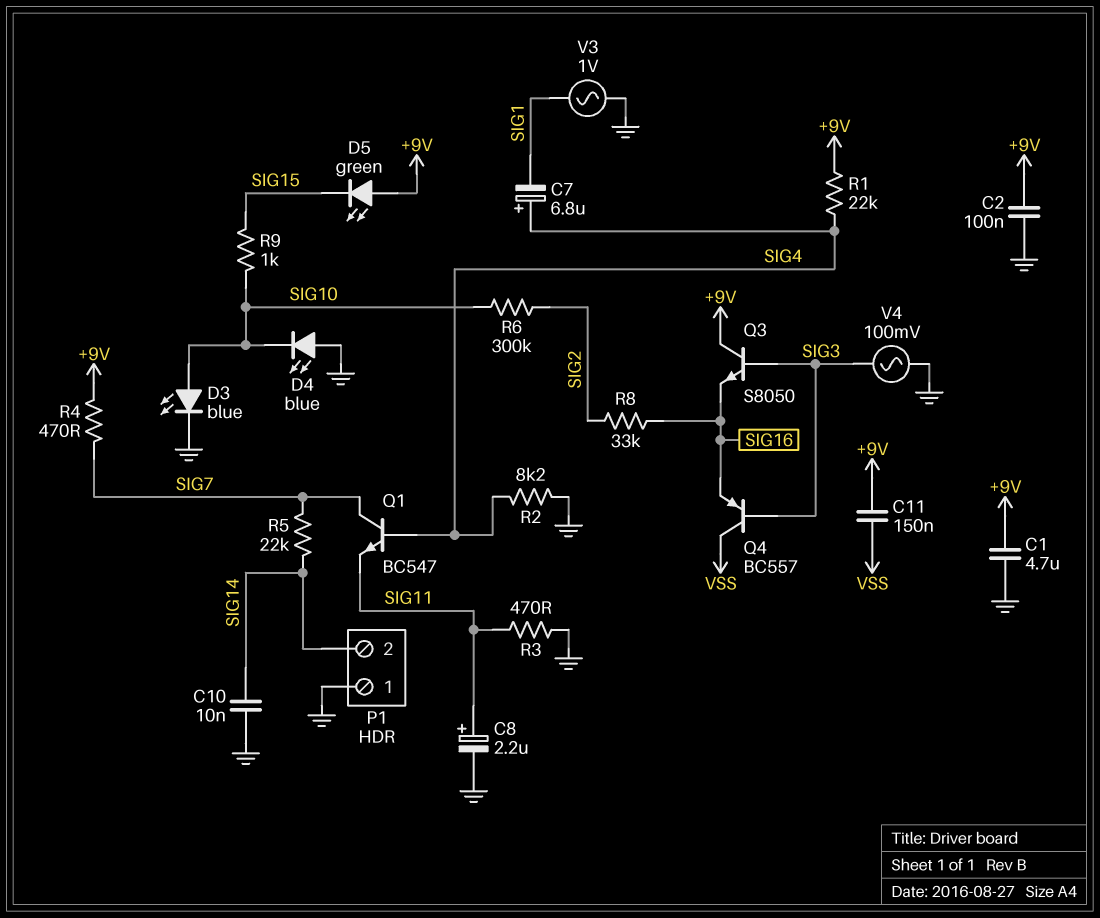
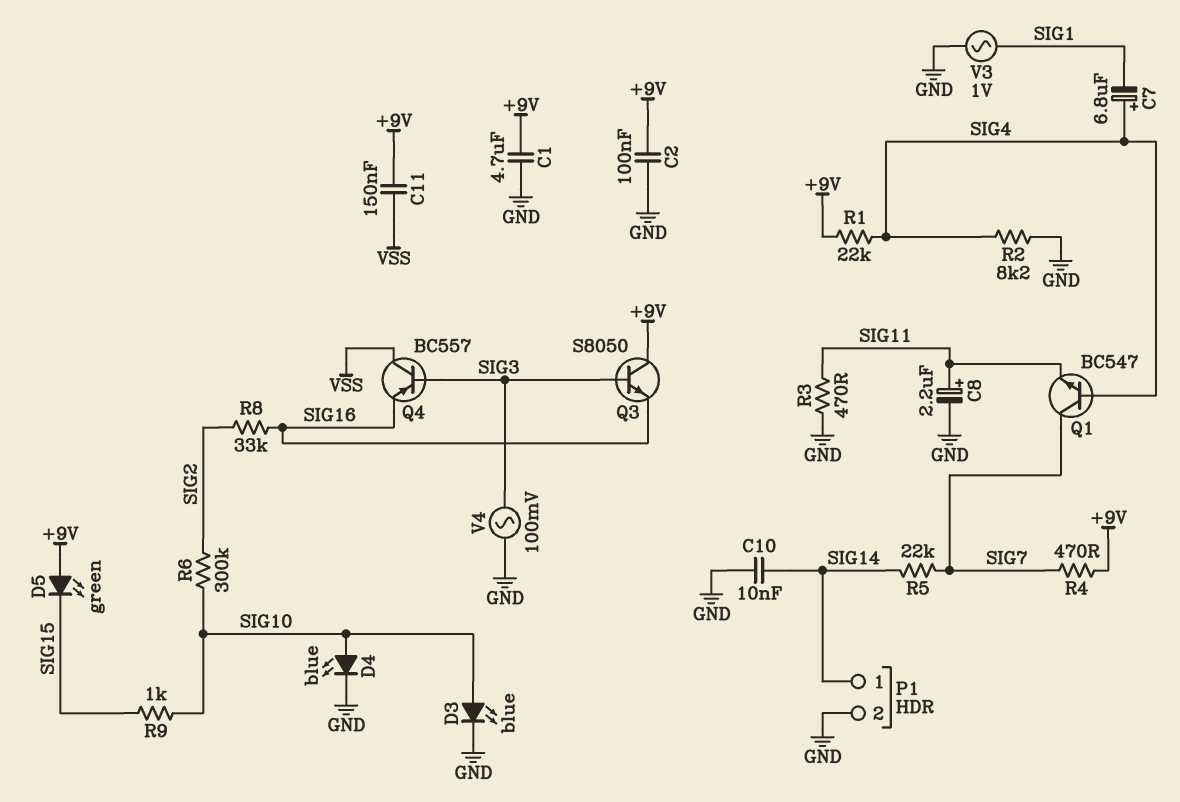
D4: LED blue (A GND, K SIG10) -> LED blue (A SIG10, K GND)
P1 pin 1: GND -> SIG14
P1 pin 2: SIG14 -> GND

